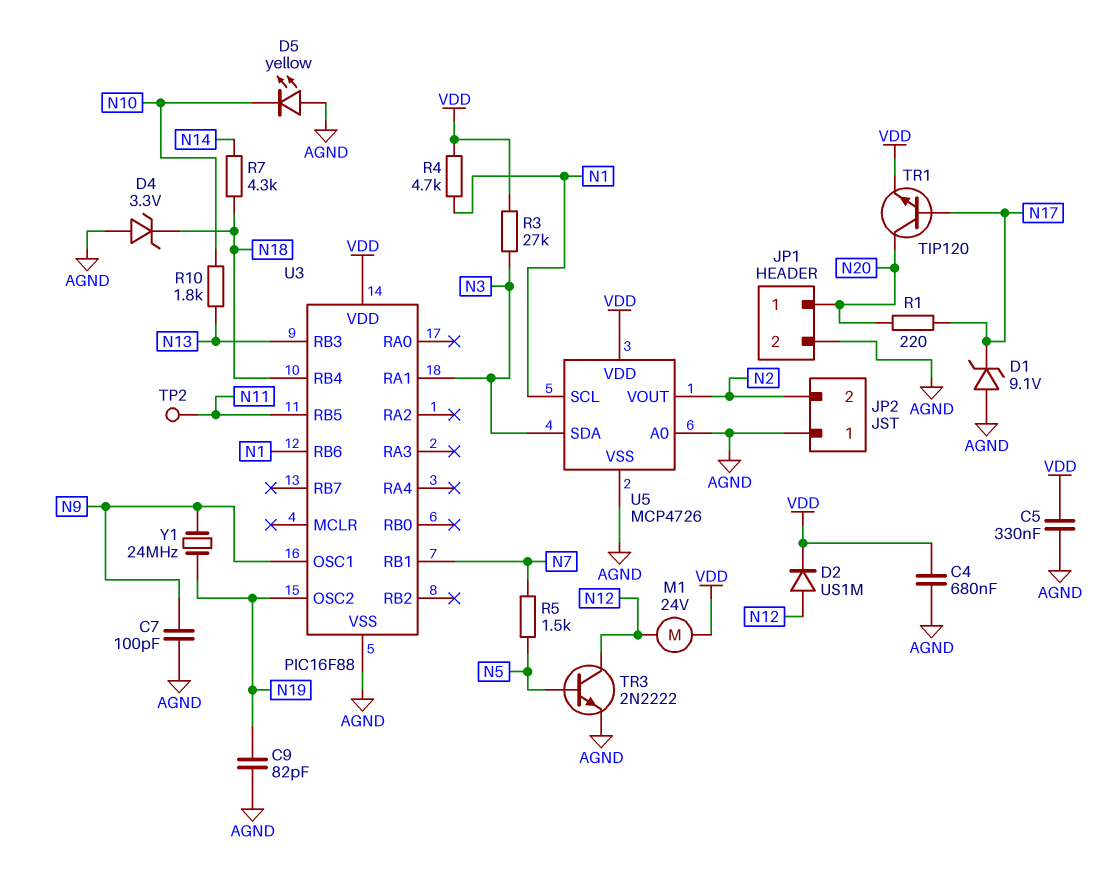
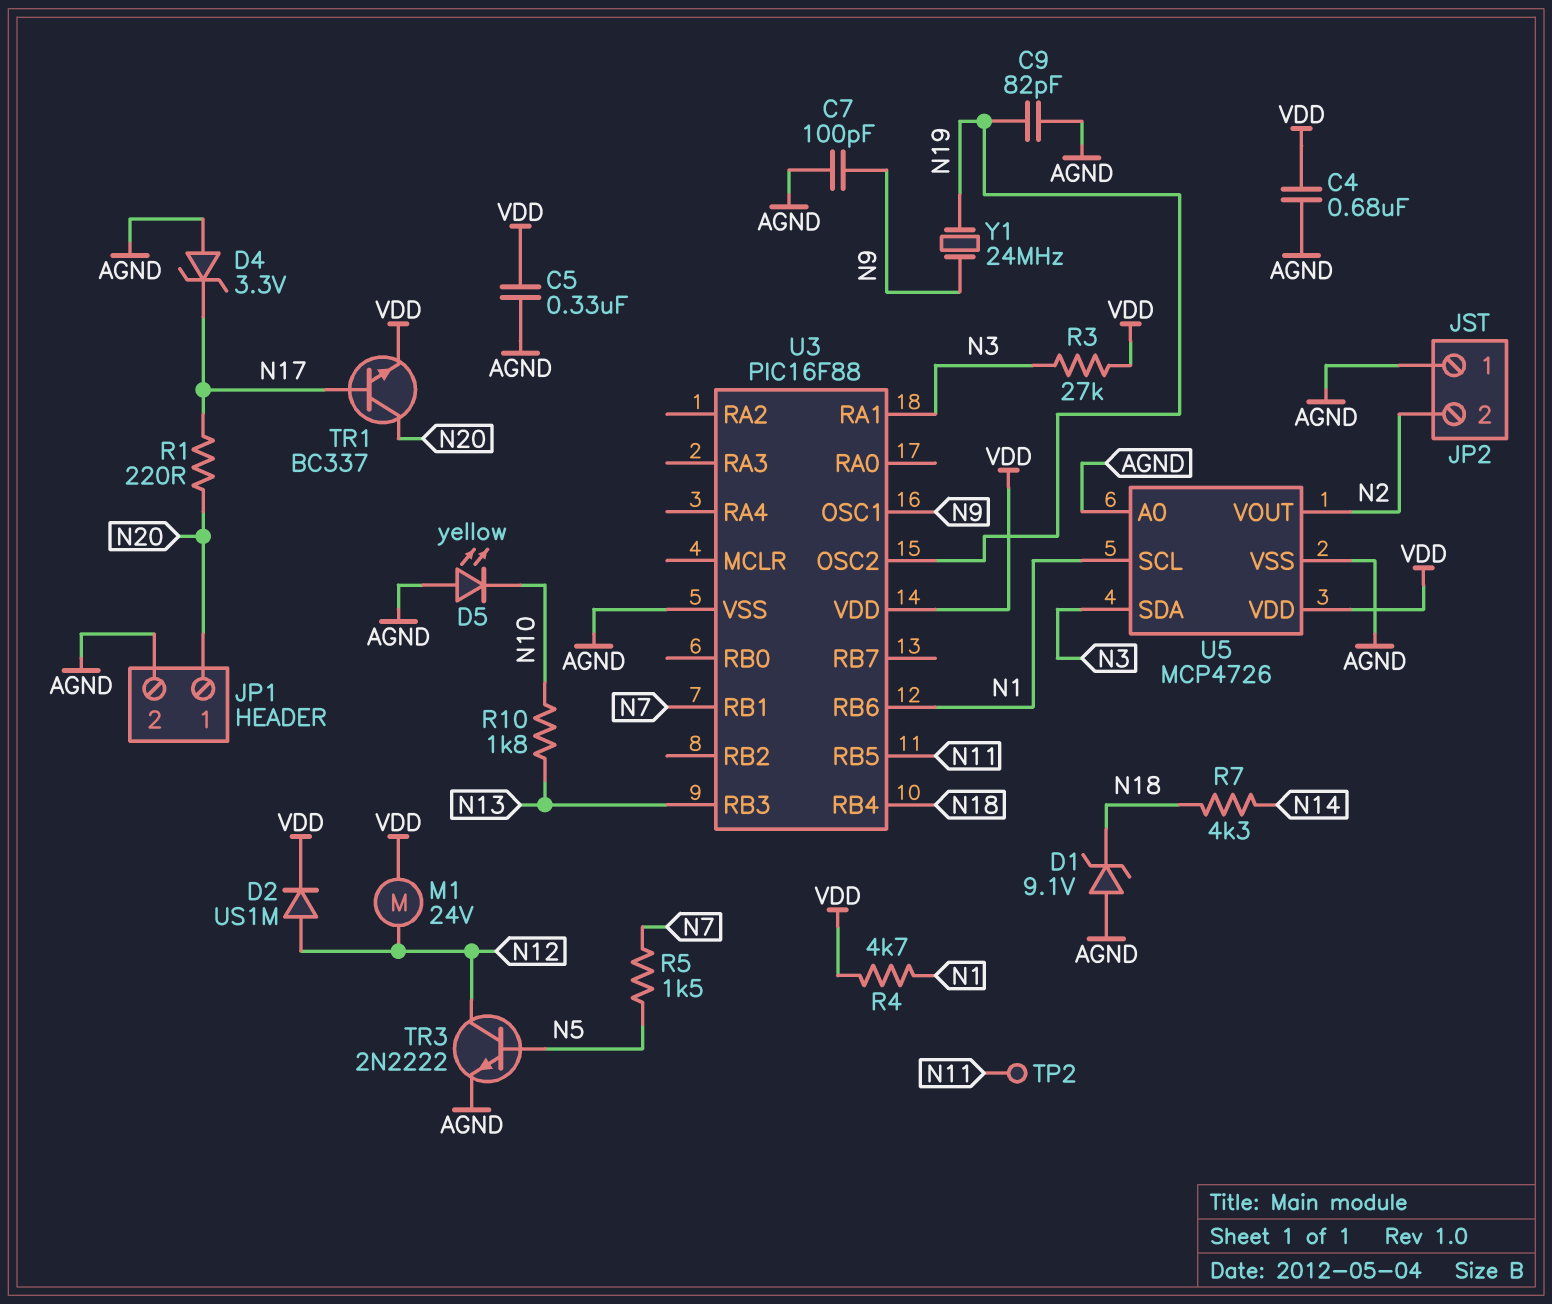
D1: zener 9.1V (A AGND, K N17) -> zener 9.1V (A AGND, K N18)
D4: zener 3.3V (A AGND, K N18) -> zener 3.3V (A AGND, K N17)
TR1: NPN TIP120 (B N17, C N20, E VDD) -> NPN BC337 (B N17, C N20, E VDD)

